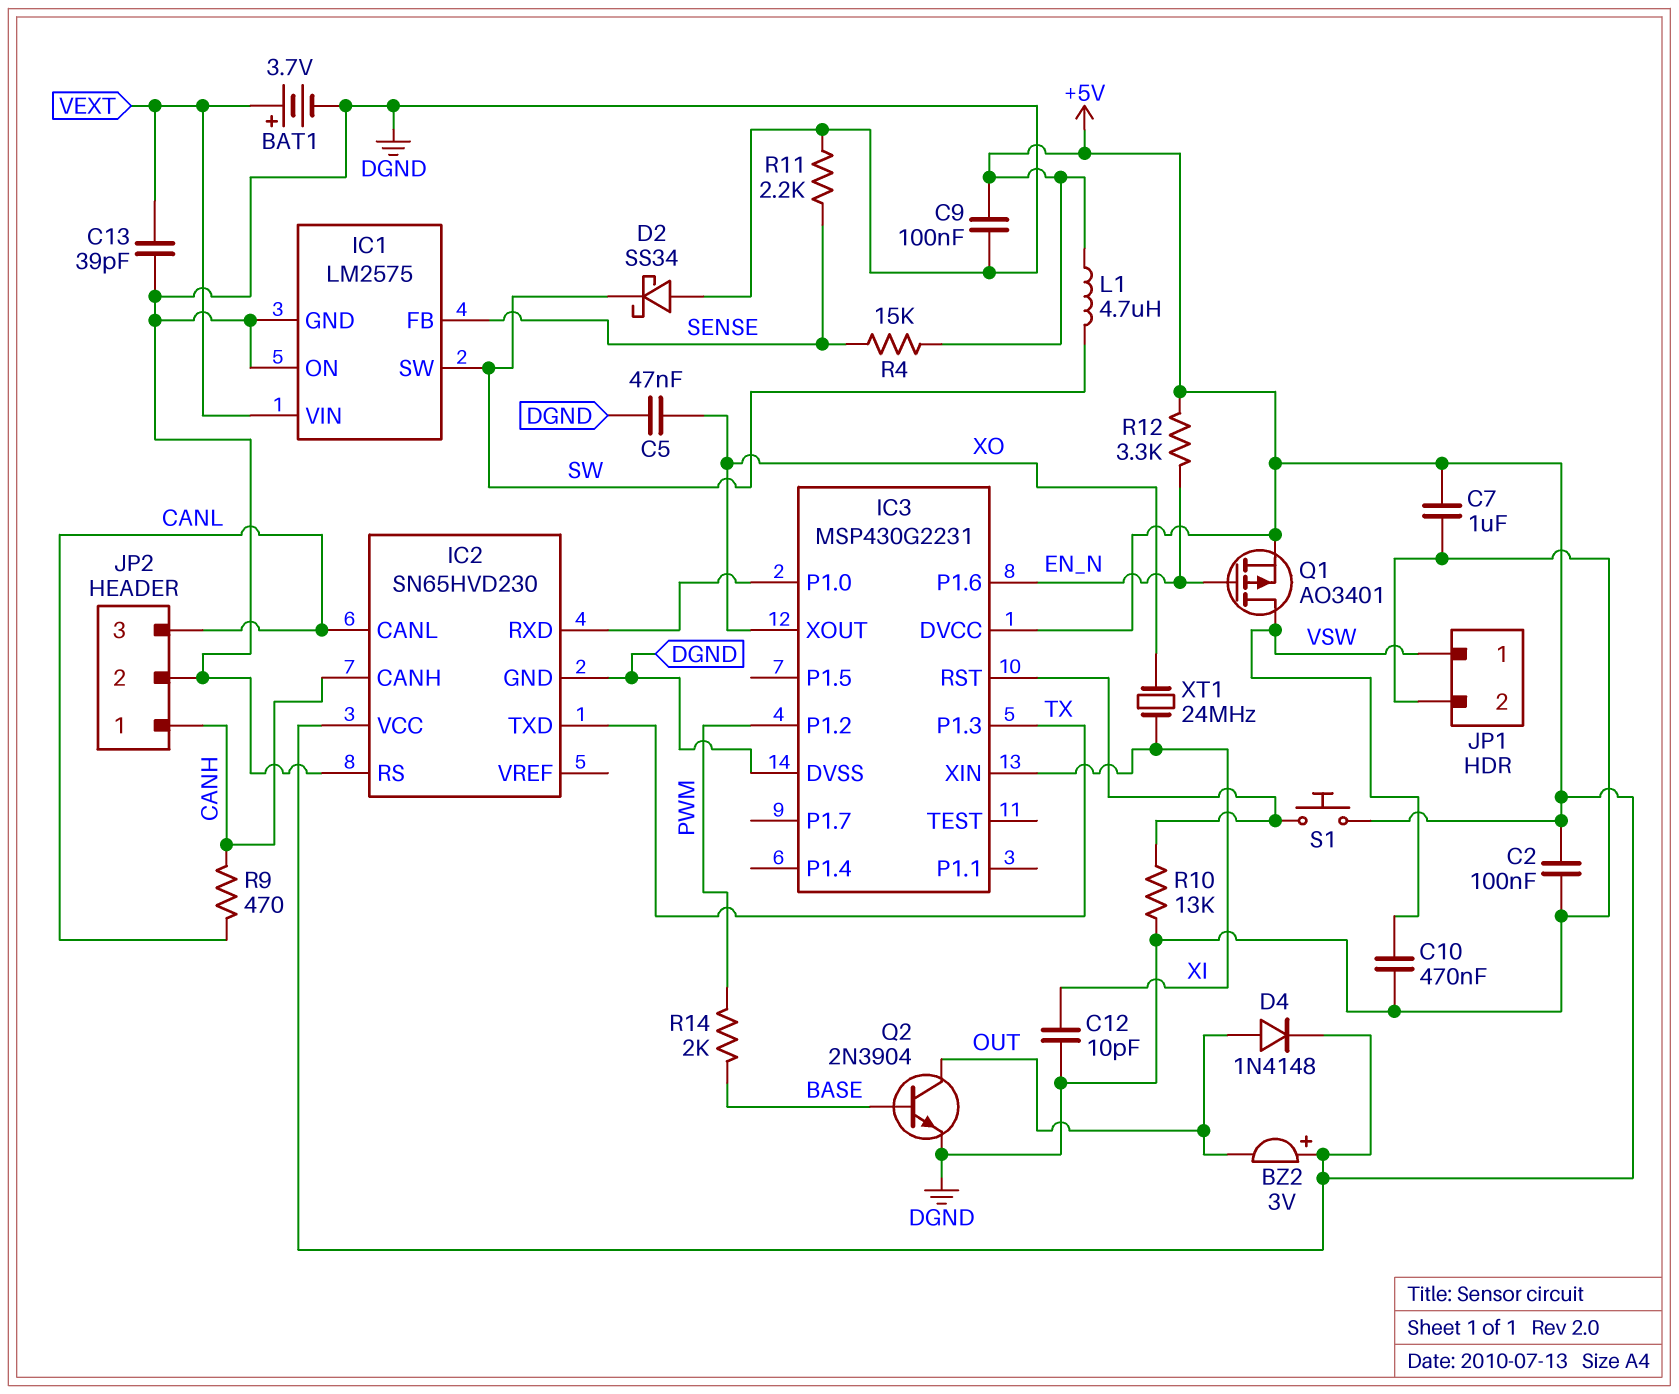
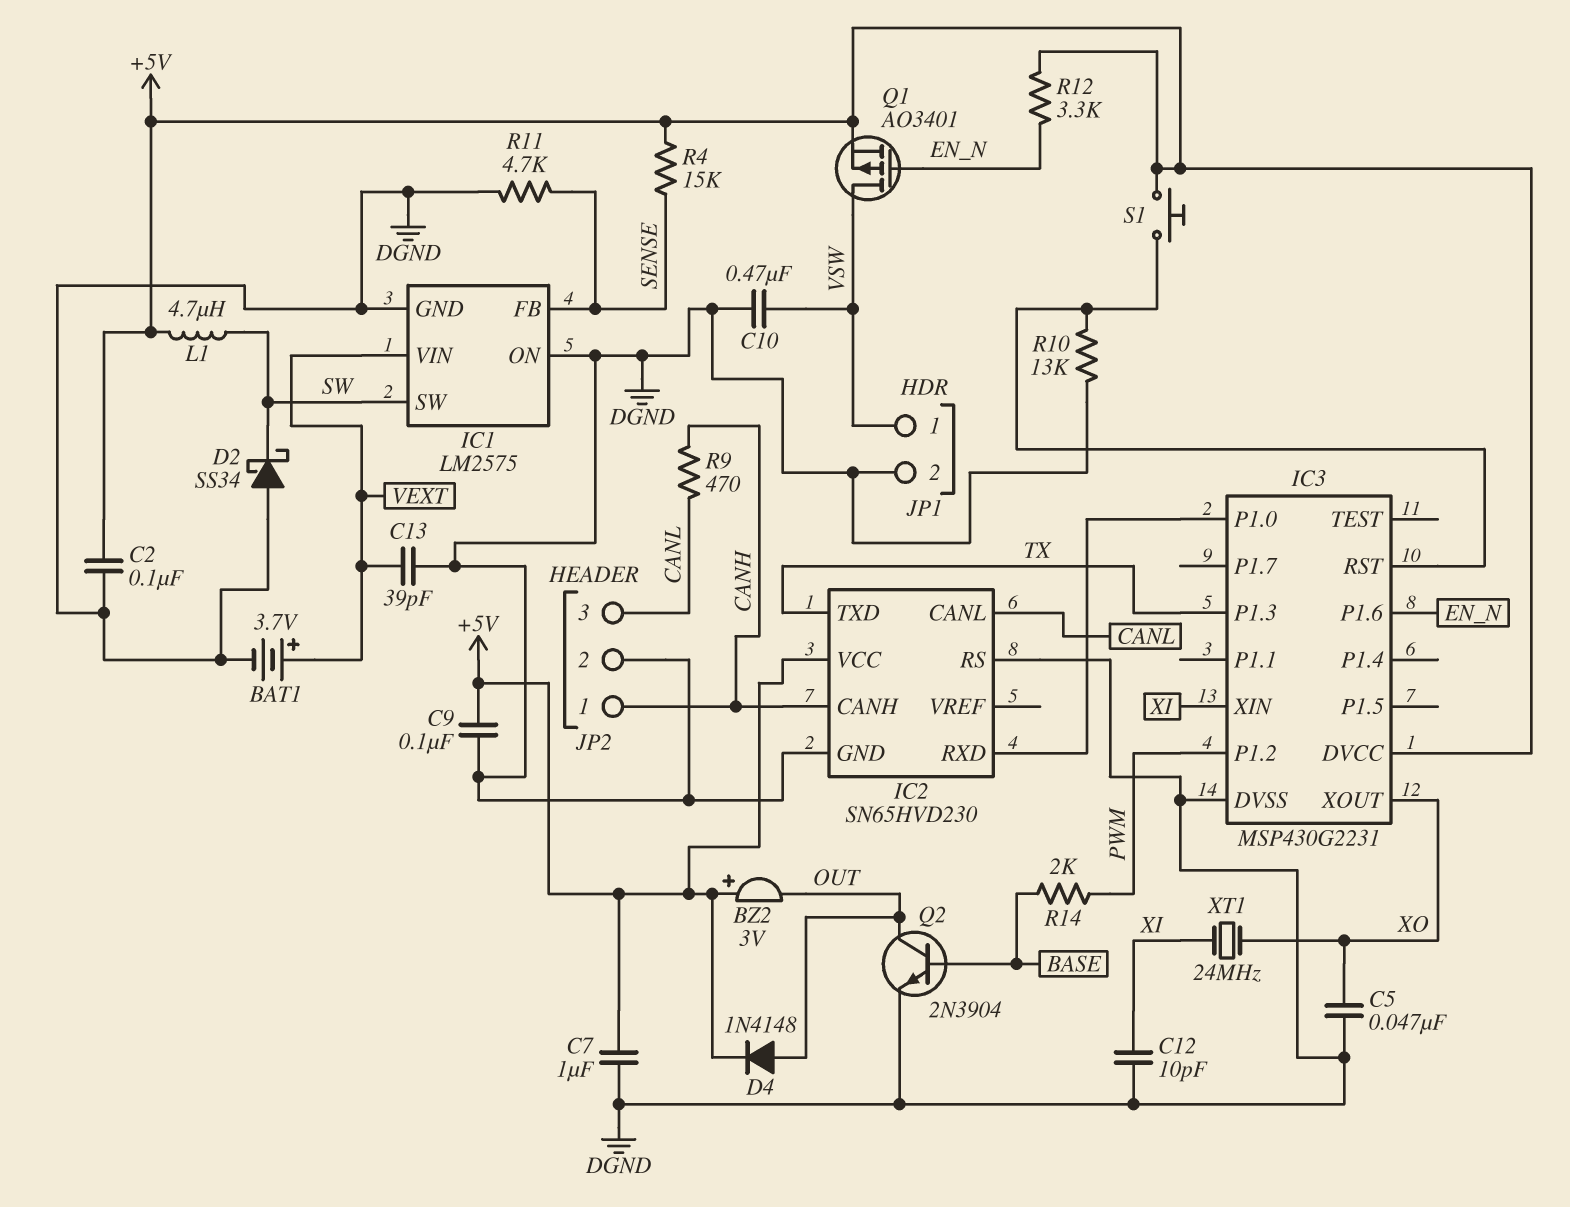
R11: 2.2k (DGND, SENSE) -> 4.7k (DGND, SENSE)

